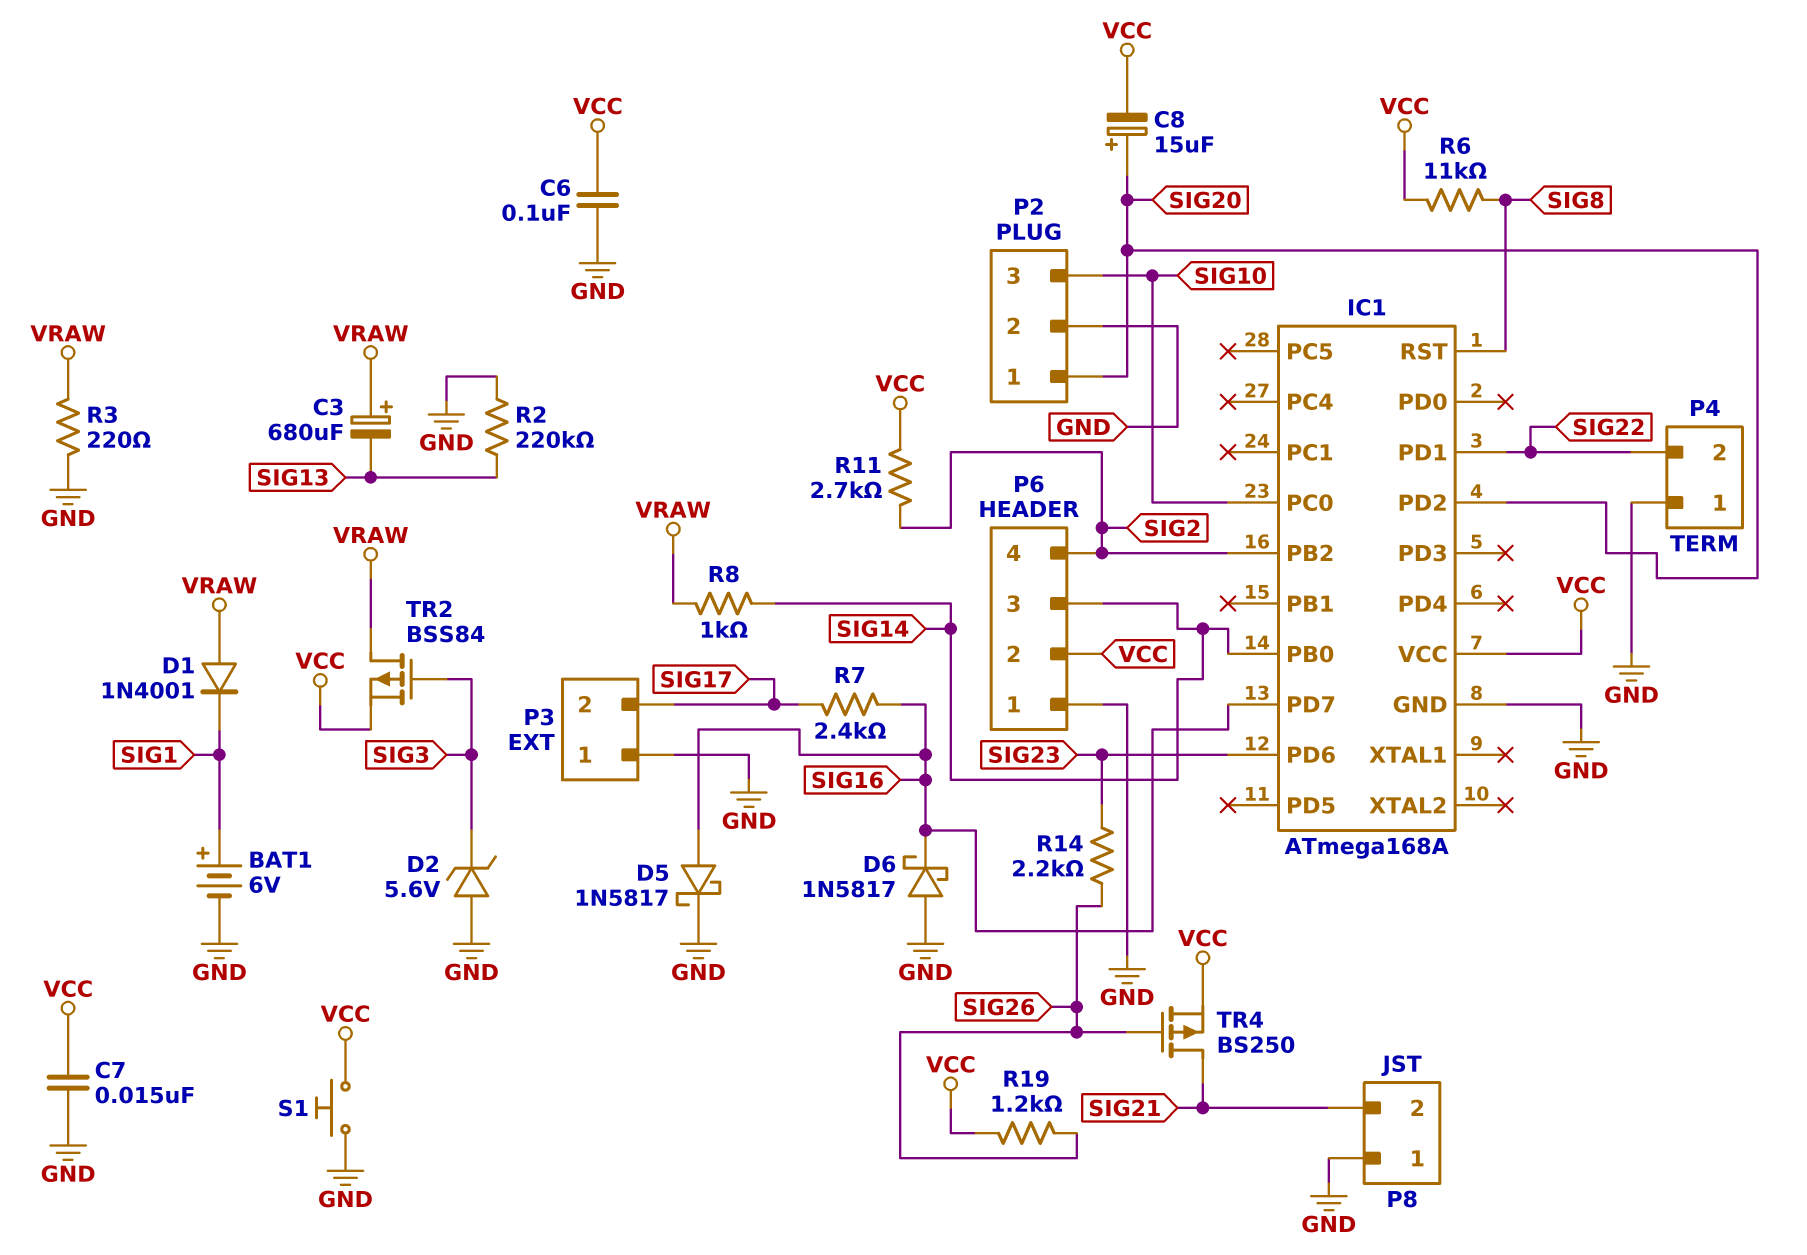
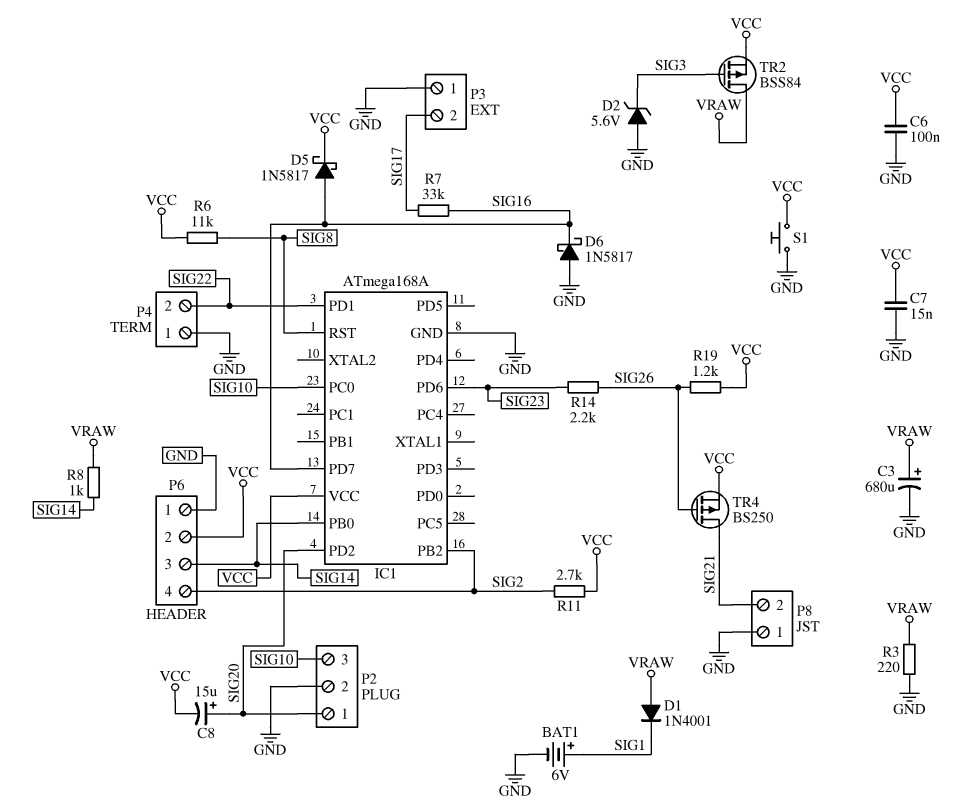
C3: 680uF (plus VRAW, minus SIG13) -> 680uF (plus VRAW, minus GND)
D5: schottky 1N5817 (A SIG16, K GND) -> schottky 1N5817 (A SIG16, K VCC)
R2: 220k (GND, SIG13) -> none
R7: 2.4k (SIG16, SIG17) -> 33k (SIG16, SIG17)

